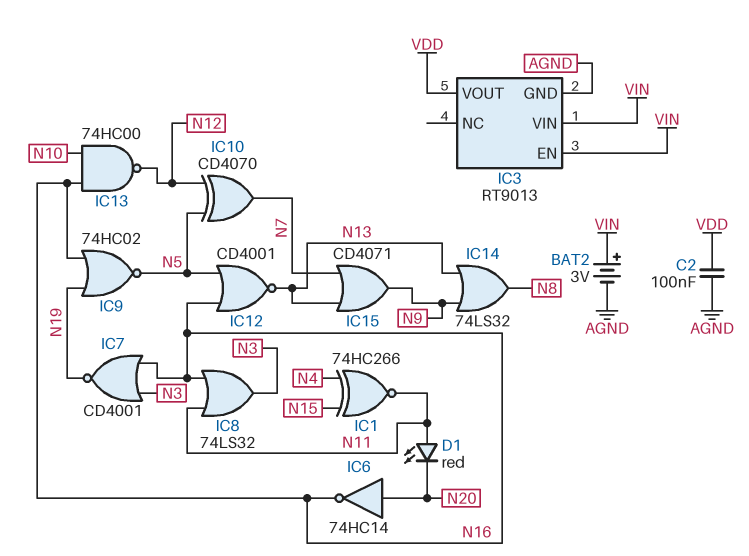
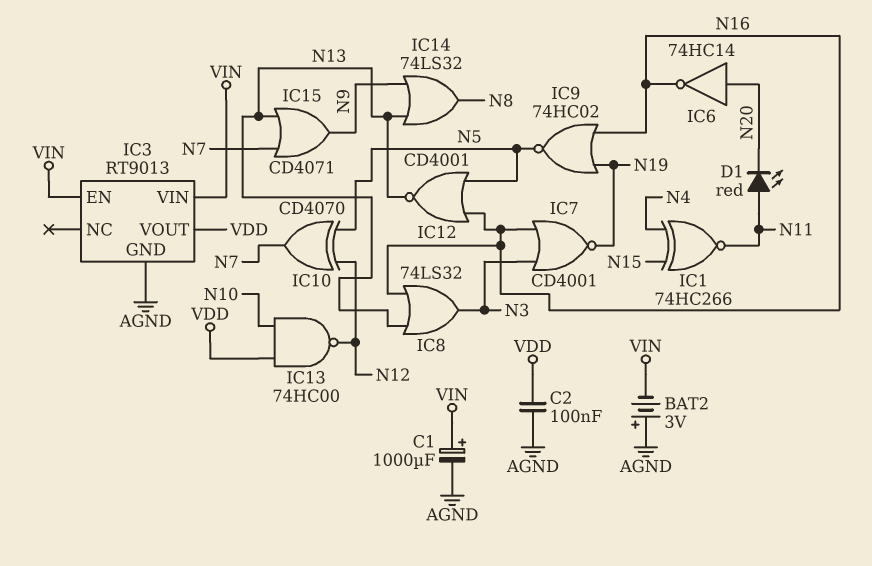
BAT2: 3V (plus VIN, minus AGND) -> 3V (plus AGND, minus VIN)
C1: none -> 1000uF (plus VIN, minus AGND)
IC8: OR 74LS32 (in N11, in N16, out N3) -> OR 74LS32 (in N13, in N16, out N3)
IC13: NAND 74HC00 (in N10, in N16, out N12) -> NAND 74HC00 (in N10, in VDD, out N12)

